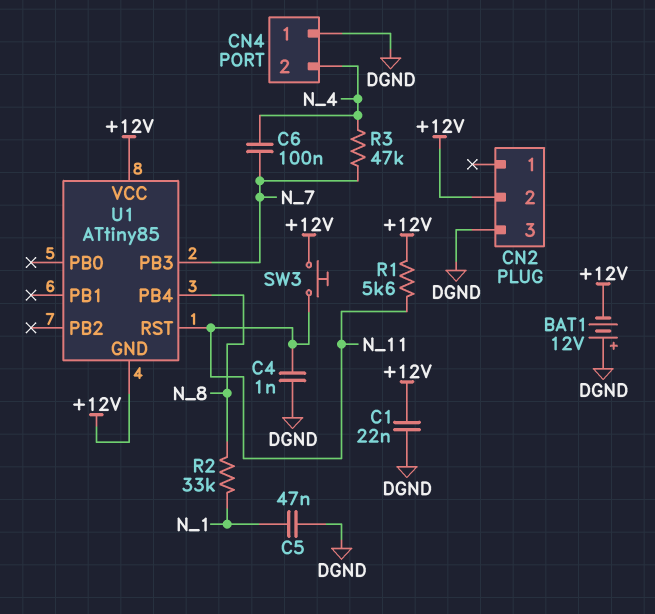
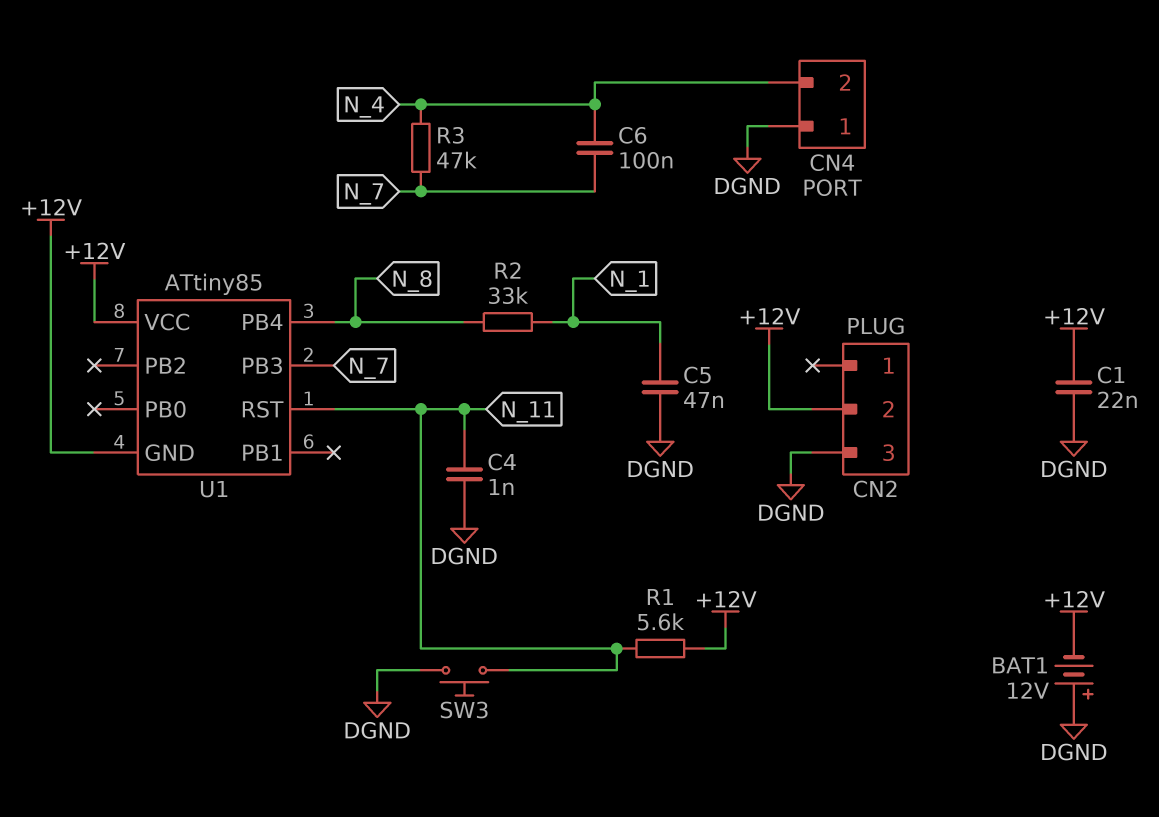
SW3: button (+12V, N_11) -> button (DGND, N_11)

